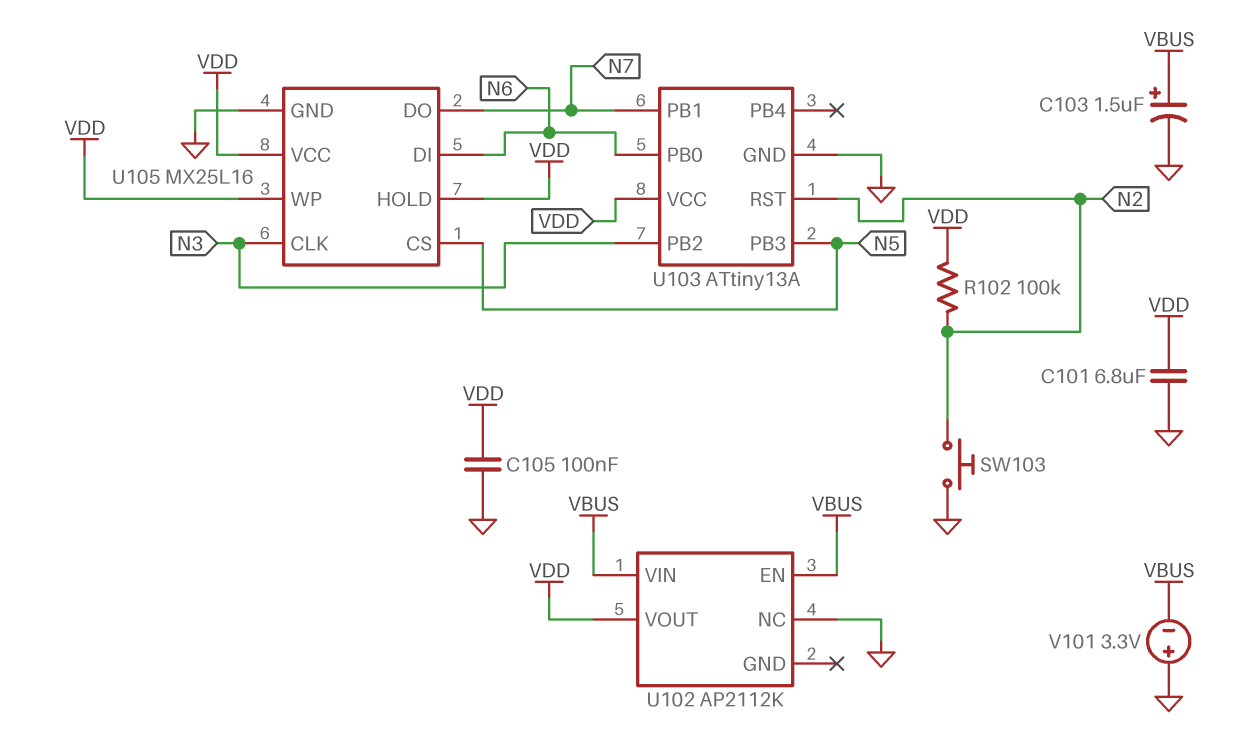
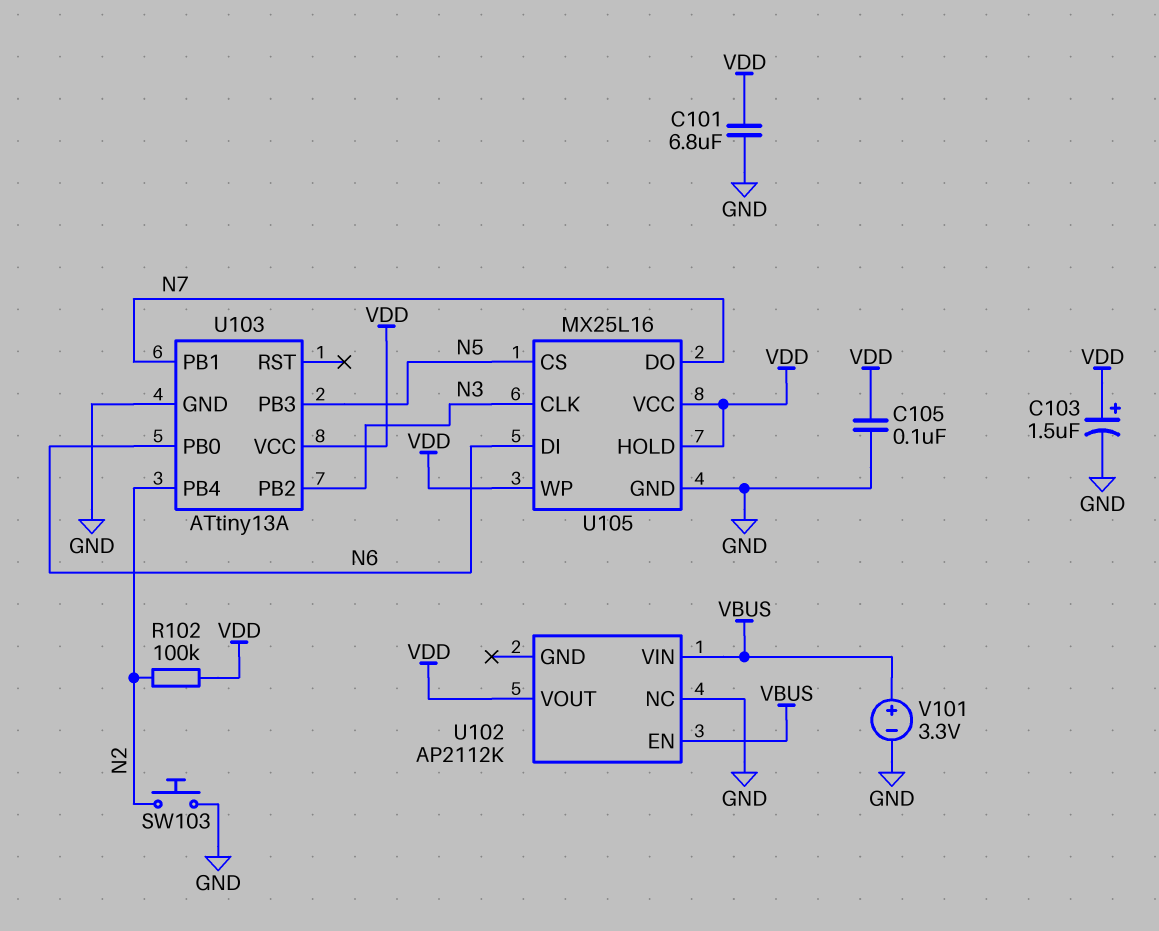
C103: 1.5uF (plus VBUS, minus GND) -> 1.5uF (plus VDD, minus GND)
U103 pin PB4: none -> N2
U103 pin RST: N2 -> none
V101: 3.3V (plus GND, minus VBUS) -> 3.3V (plus VBUS, minus GND)

